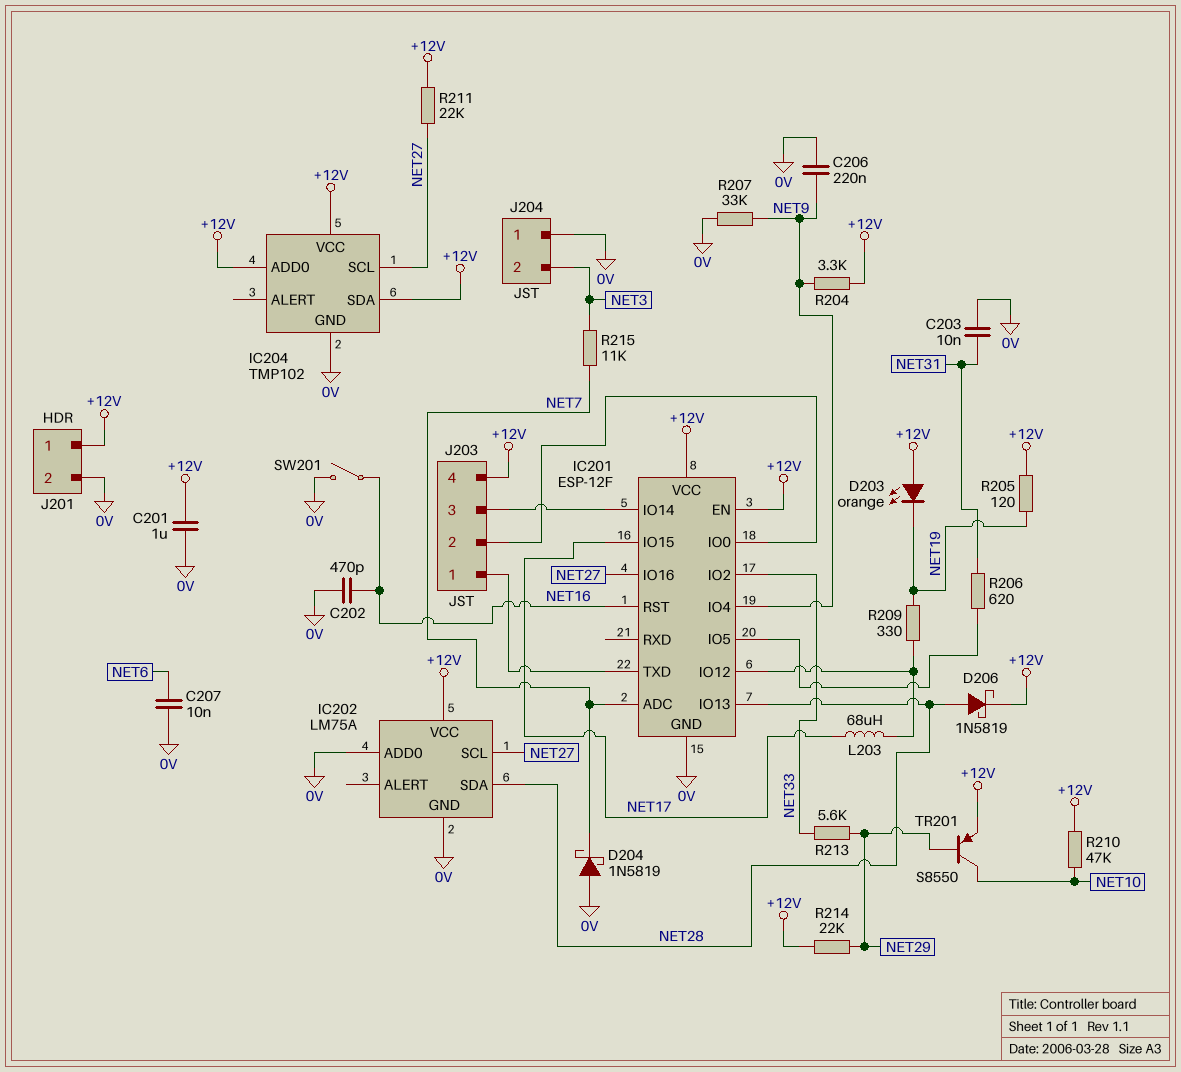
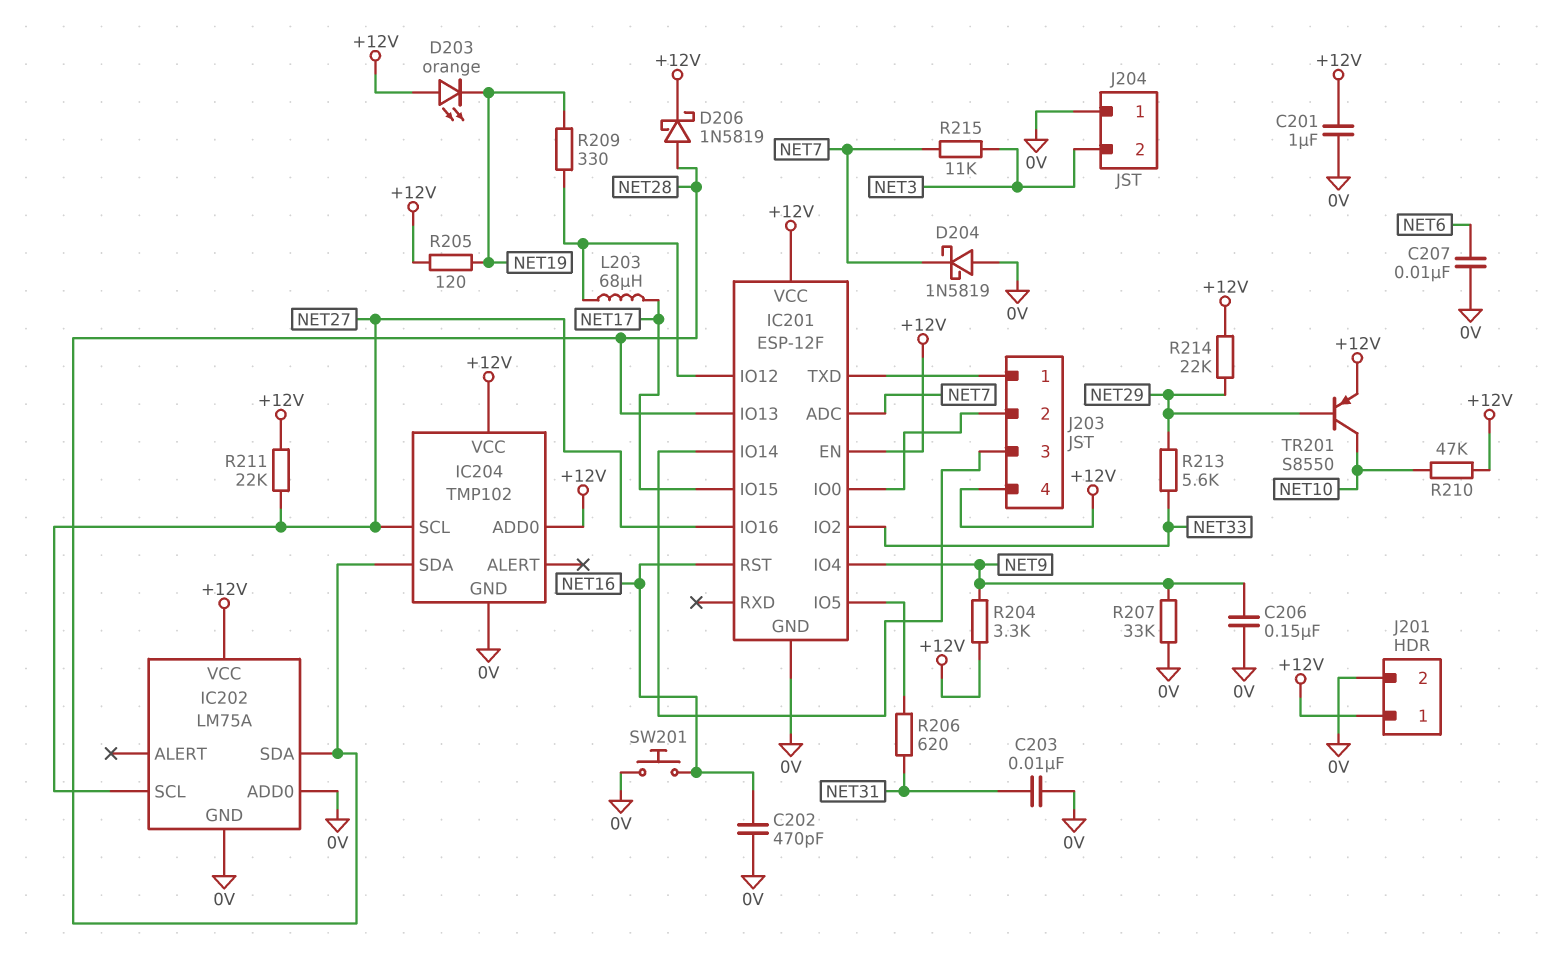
C206: 220nF (0V, NET9) -> 150nF (0V, NET9)
IC204 pin SDA: +12V -> NET28
SW201: switch (0V, NET16) -> button (0V, NET16)

